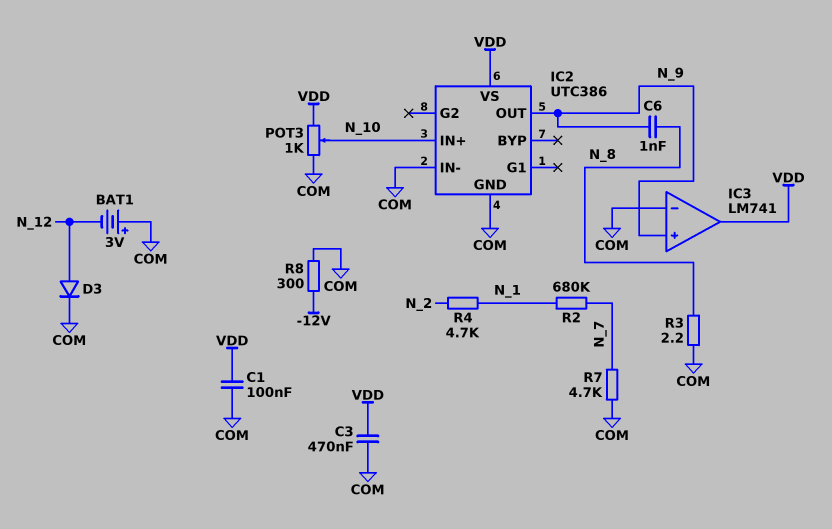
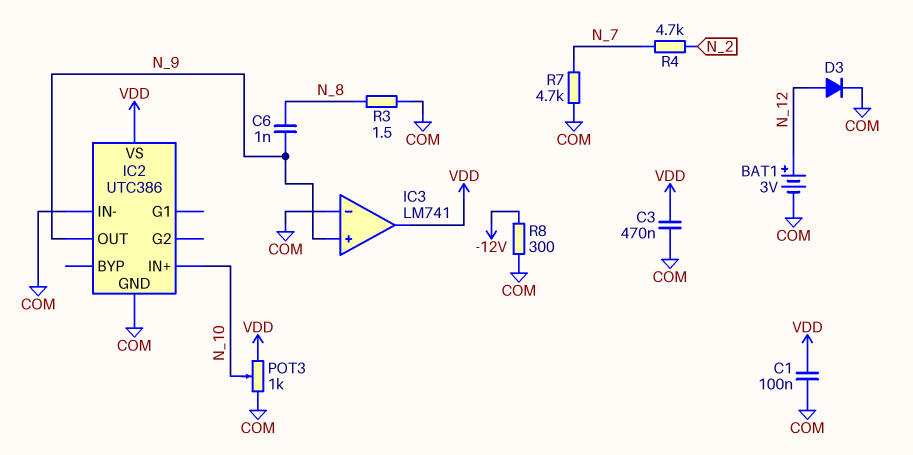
BAT1: 3V (plus COM, minus N_12) -> 3V (plus N_12, minus COM)
R2: 680k (N_1, N_7) -> none
R3: 2.2 (COM, N_8) -> 1.5 (COM, N_8)
R4: 4.7k (N_1, N_2) -> 4.7k (N_2, N_7)

